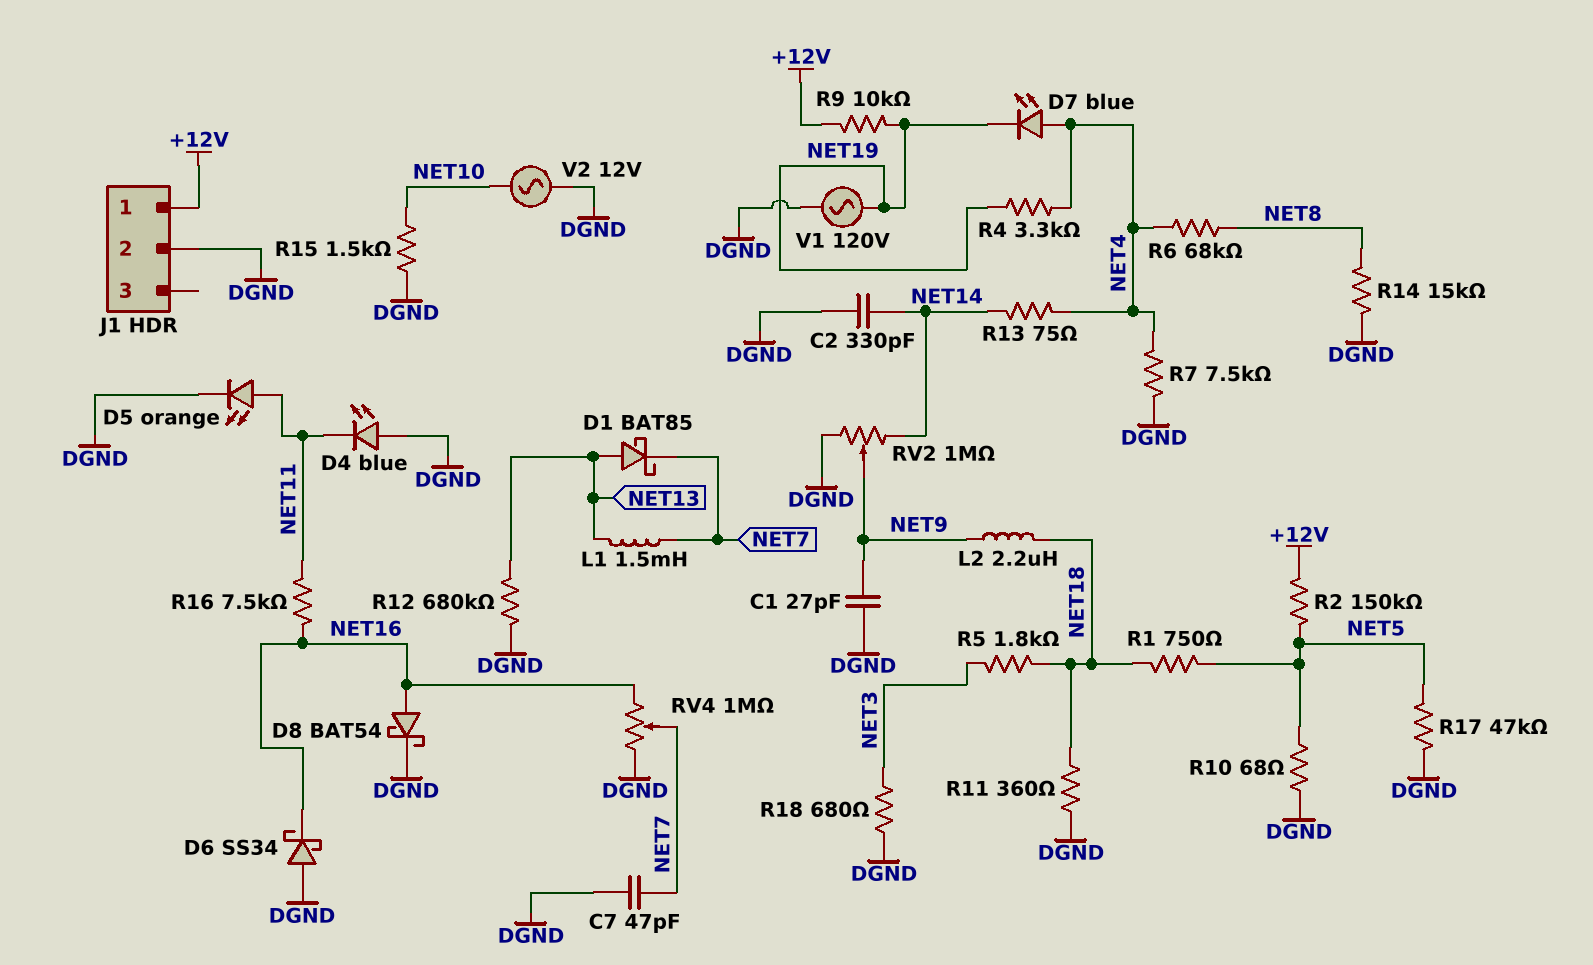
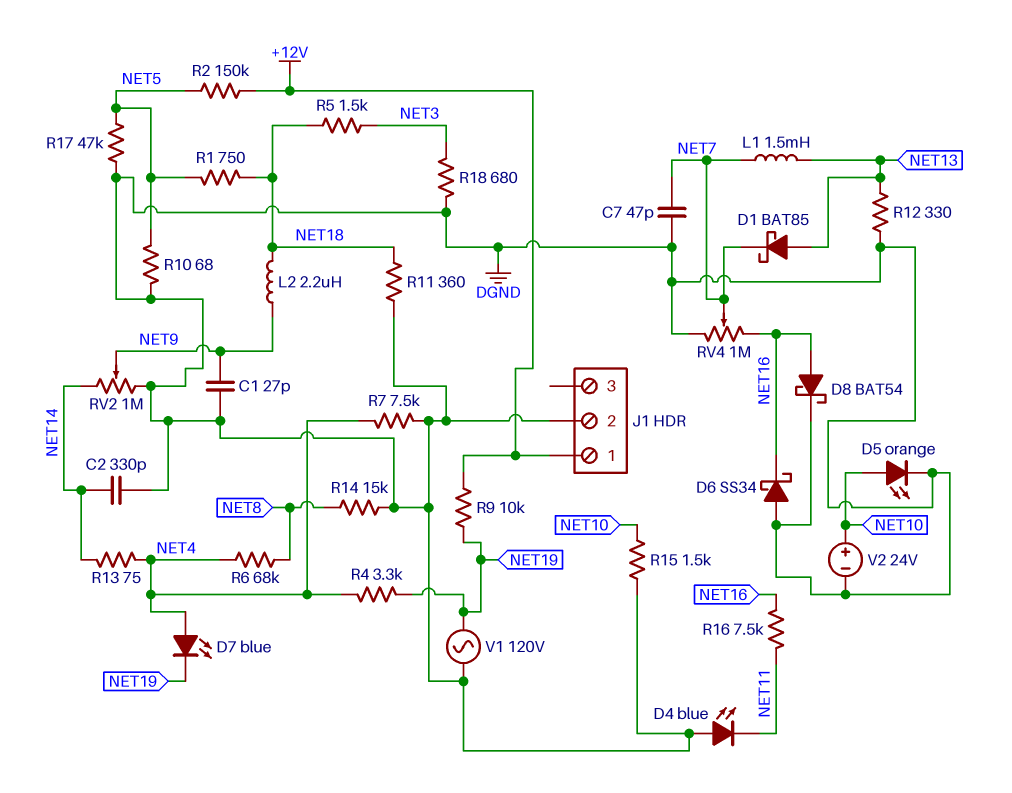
D5: LED orange (A NET11, K DGND) -> LED orange (A NET10, K DGND)
R5: 1.8k (NET3, NET18) -> 1.5k (NET3, NET18)
R12: 680k (DGND, NET13) -> 330 (DGND, NET13)
V2: AC 12V (DGND, NET10) -> 24V (plus NET10, minus DGND)

